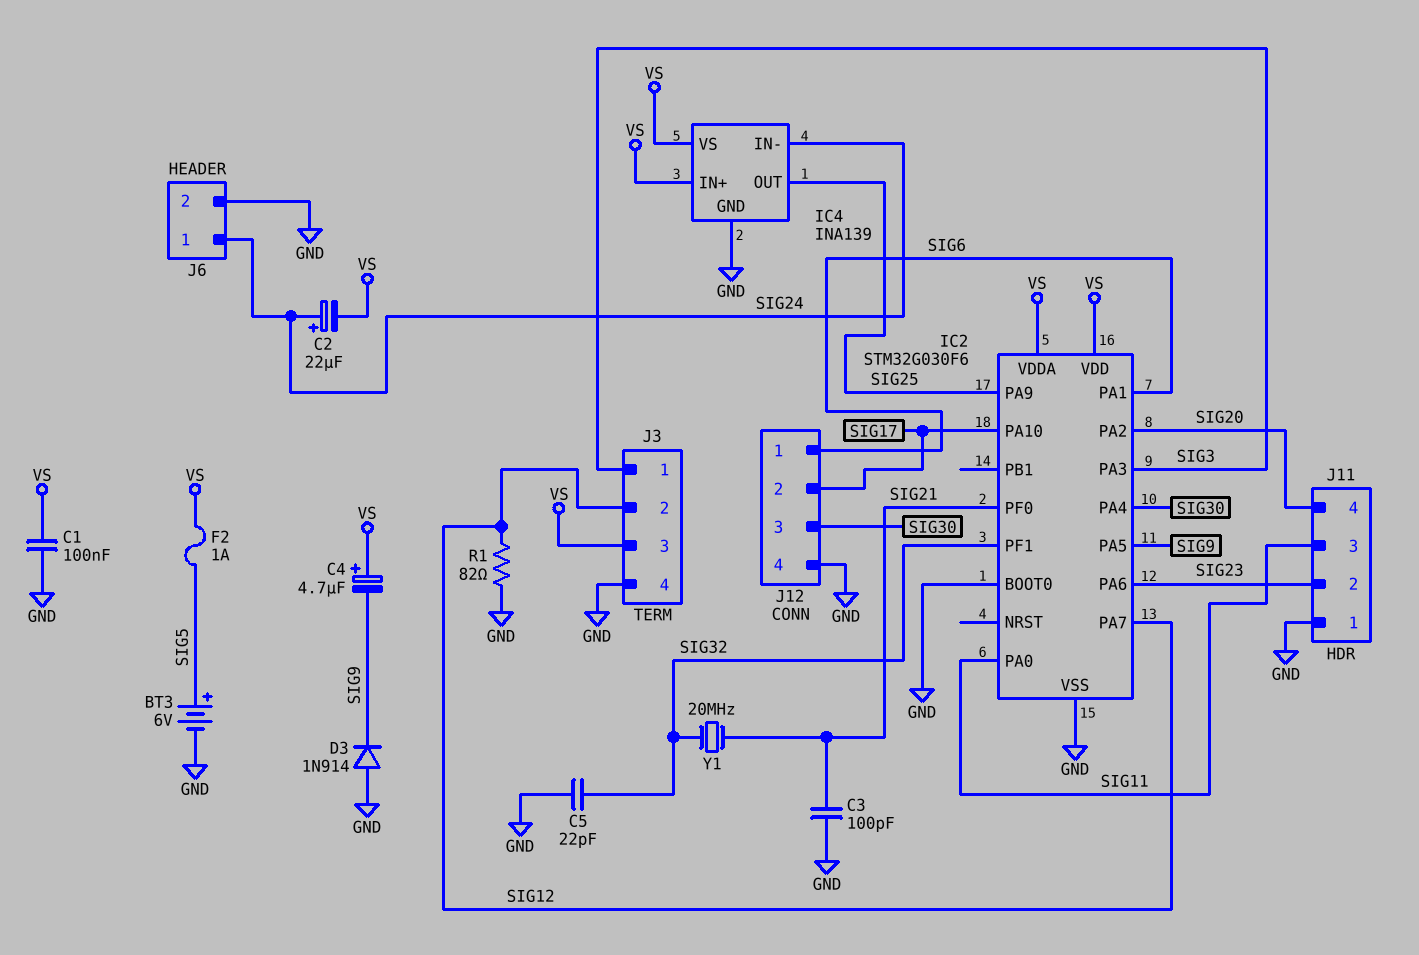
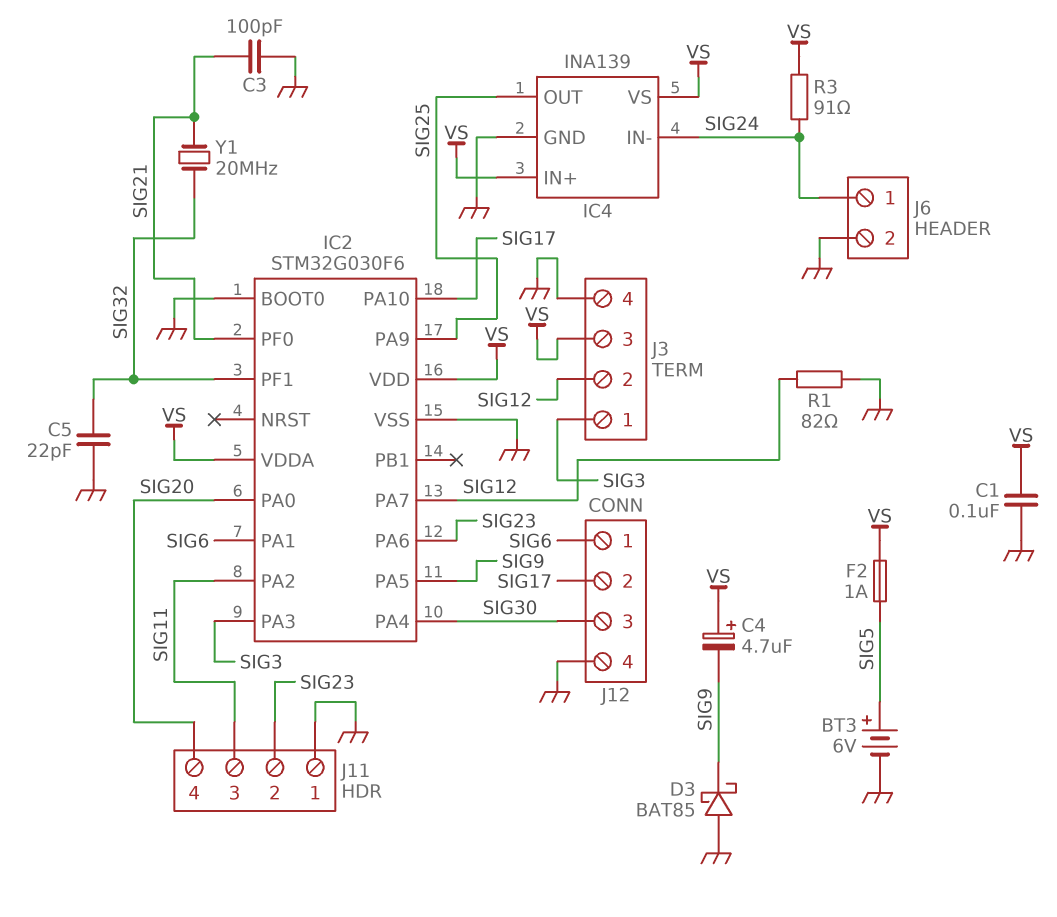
C2: 22uF (plus SIG24, minus VS) -> none
D3: diode 1N914 (A GND, K SIG9) -> schottky BAT85 (A GND, K SIG9)
IC2 pin PA0: SIG11 -> SIG20
IC2 pin PA2: SIG20 -> SIG11
R3: none -> 91 (SIG24, VS)

